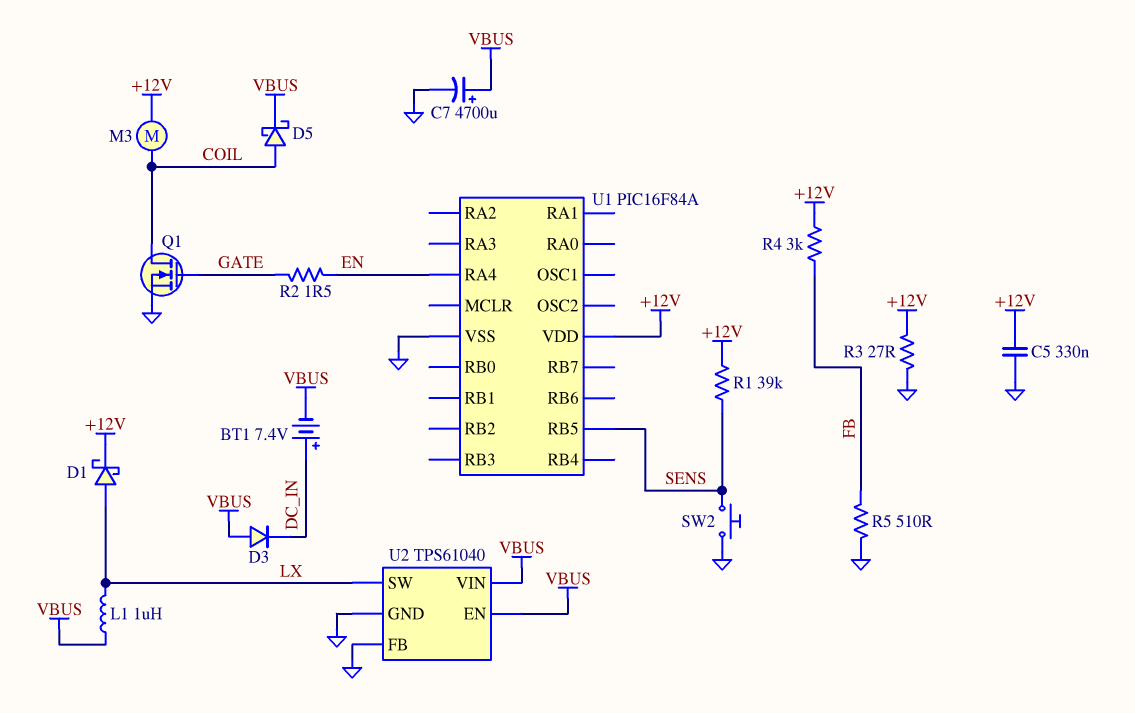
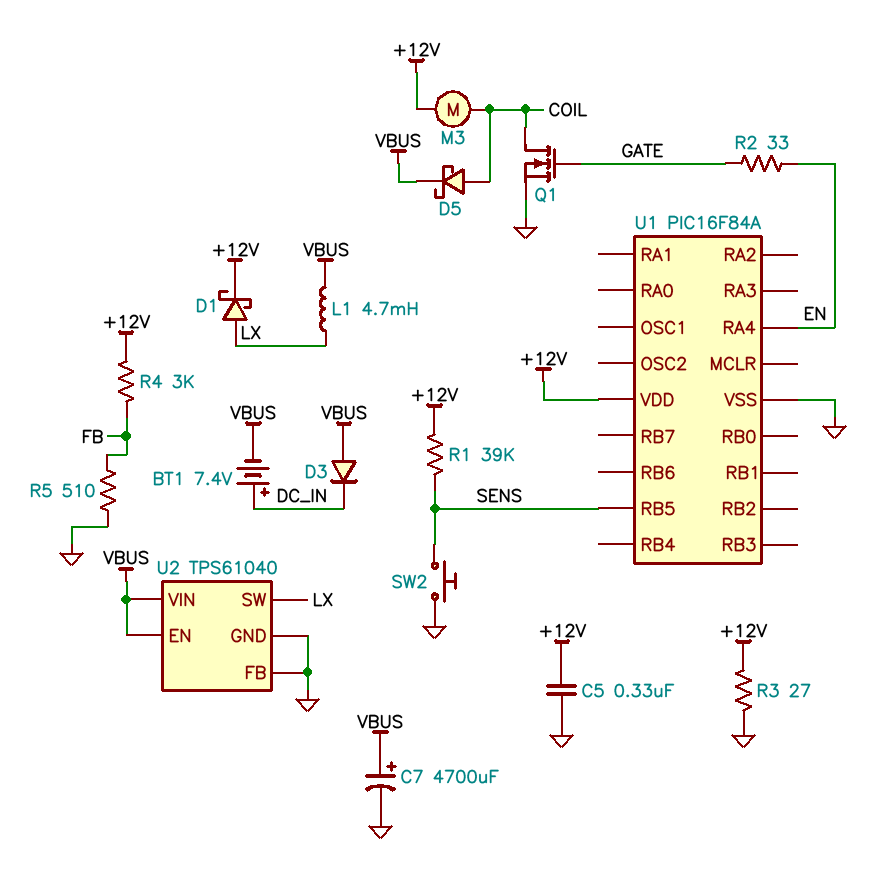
L1: 1uH (LX, VBUS) -> 4.7mH (LX, VBUS)
R2: 1.5 (EN, GATE) -> 33 (EN, GATE)

